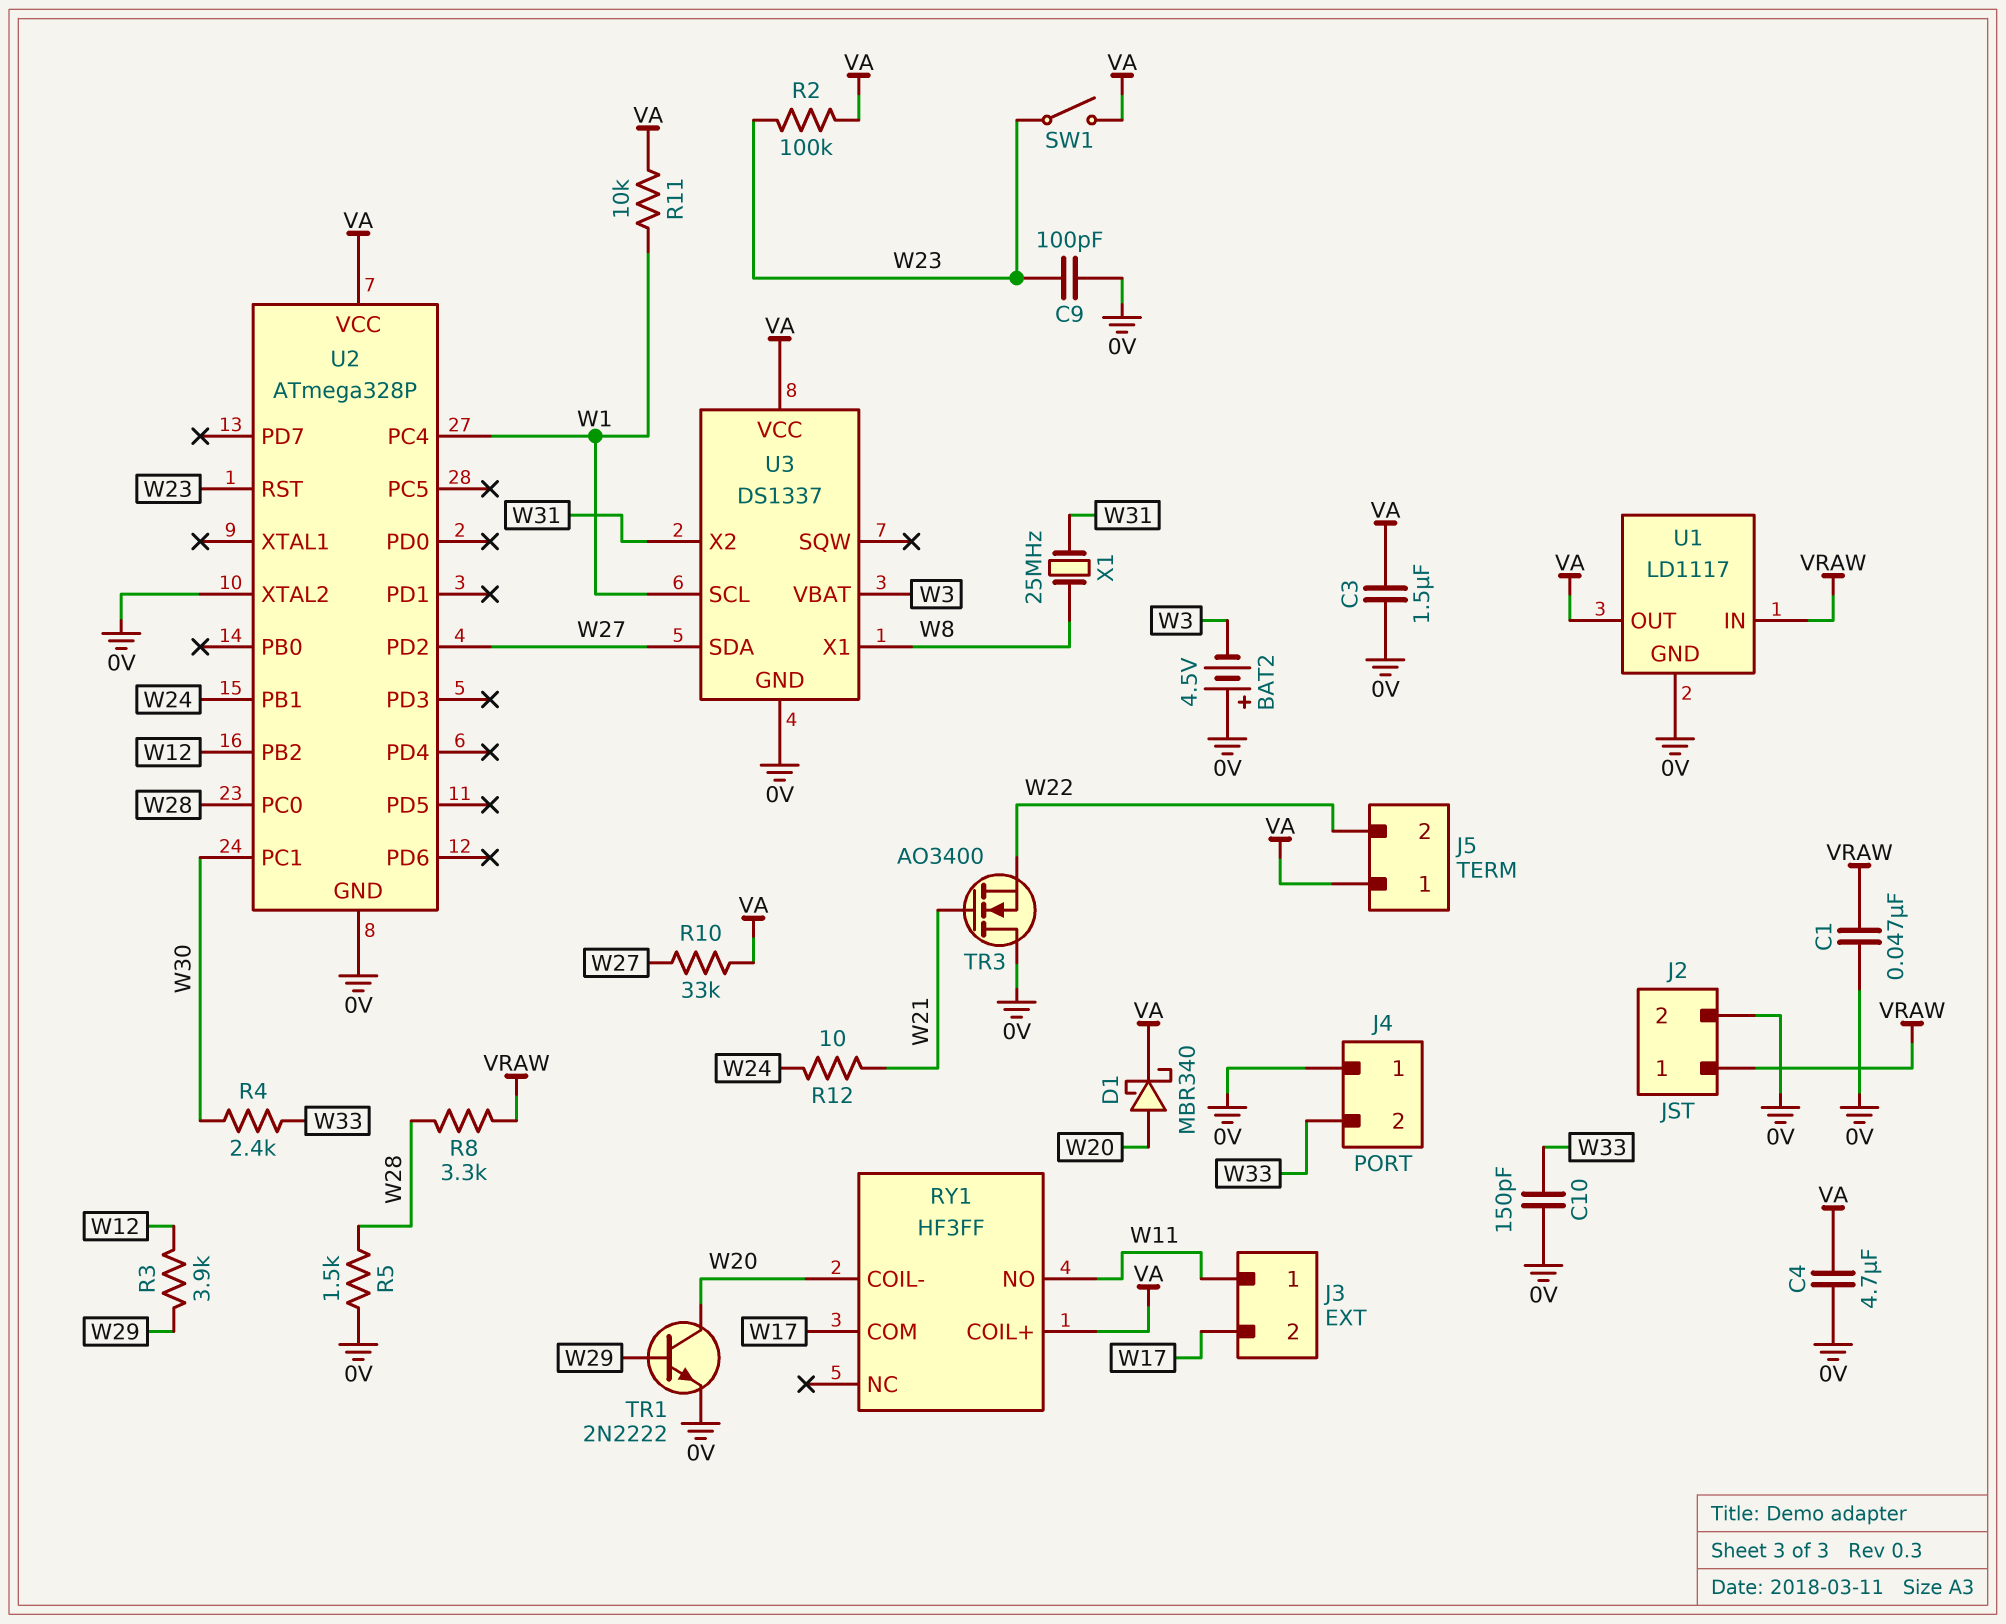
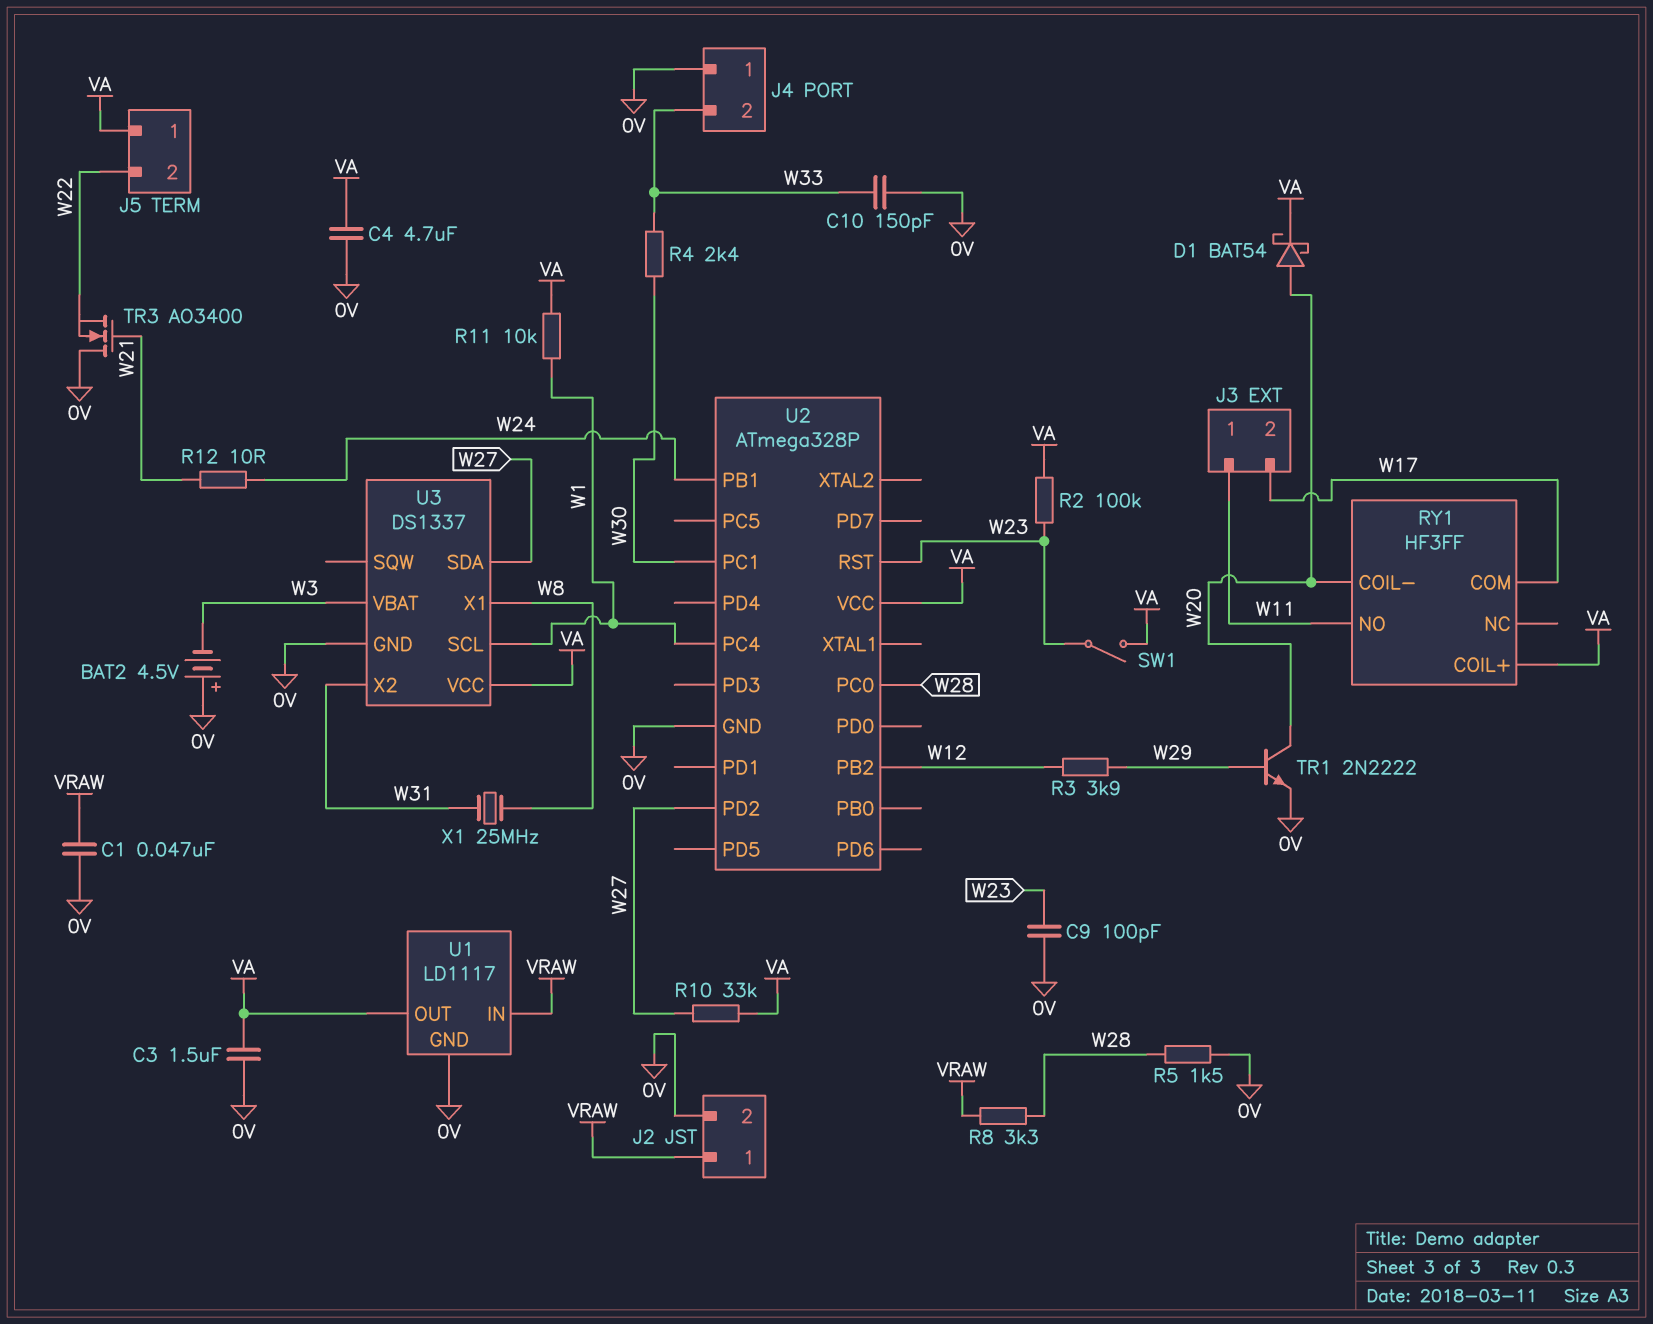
D1: schottky MBR340 (A W20, K VA) -> schottky BAT54 (A W20, K VA)
U2 pin XTAL2: 0V -> none

